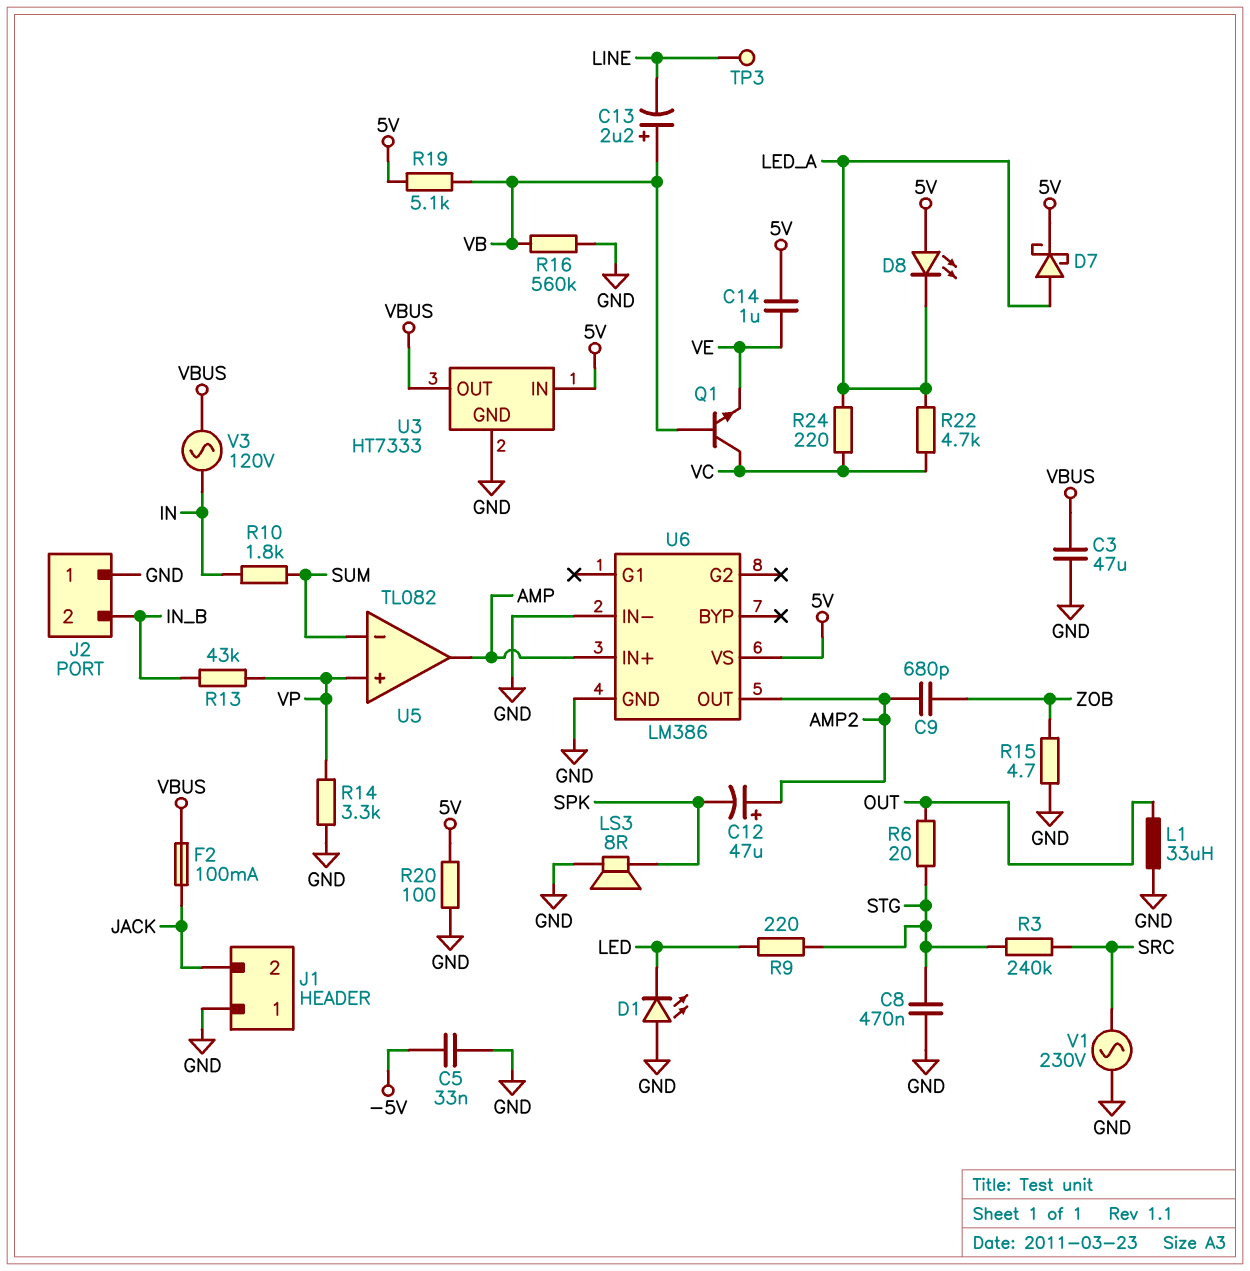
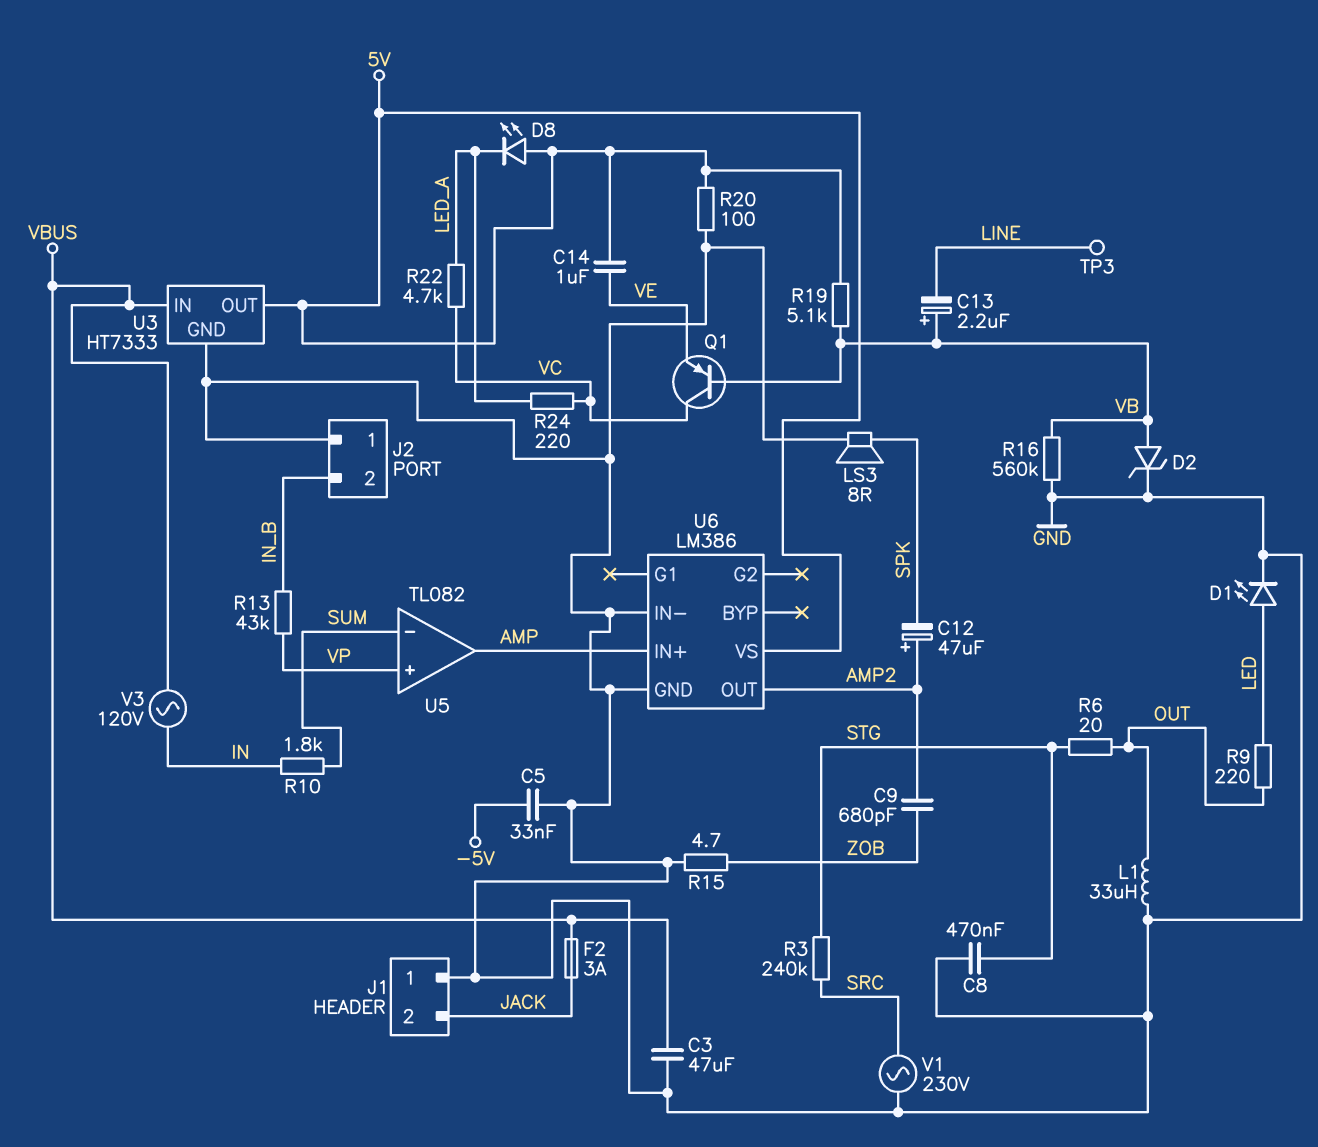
D1: LED (A GND, K LED) -> LED (A LED, K GND)
D2: none -> zener (A VB, K GND)
D7: schottky (A LED_A, K 5V) -> none
F2: 100mA (JACK, VBUS) -> 3A (JACK, VBUS)
Q1: NPN (B VB, C VC, E VE) -> PNP (B VB, C VC, E VE)
R9: 220 (LED, STG) -> 220 (LED, OUT)
R14: 3.3k (GND, VP) -> none
U3 pin IN: 5V -> VBUS
U3 pin OUT: VBUS -> 5V

